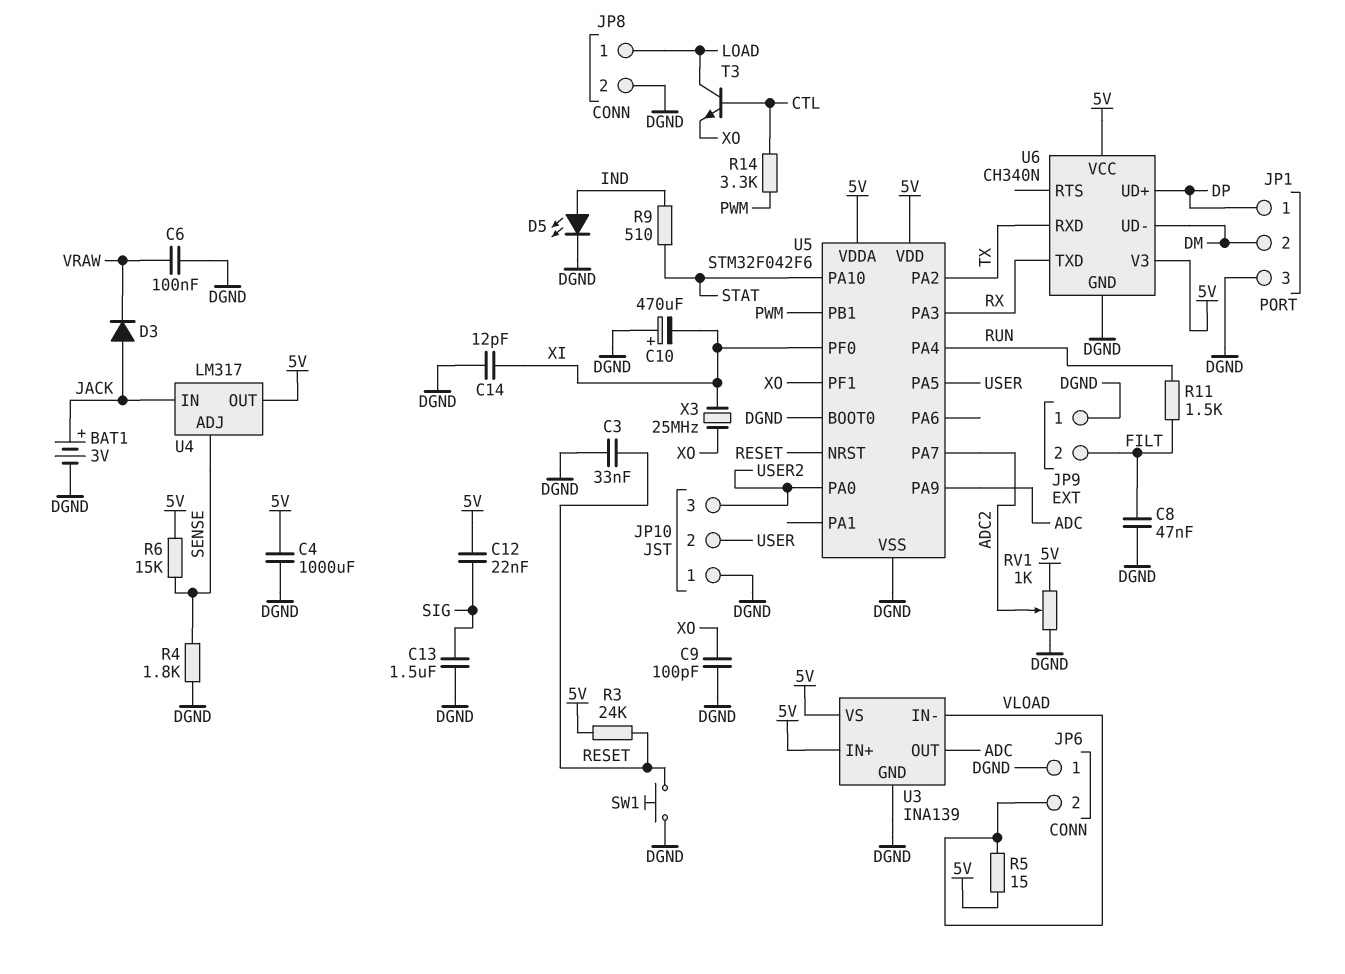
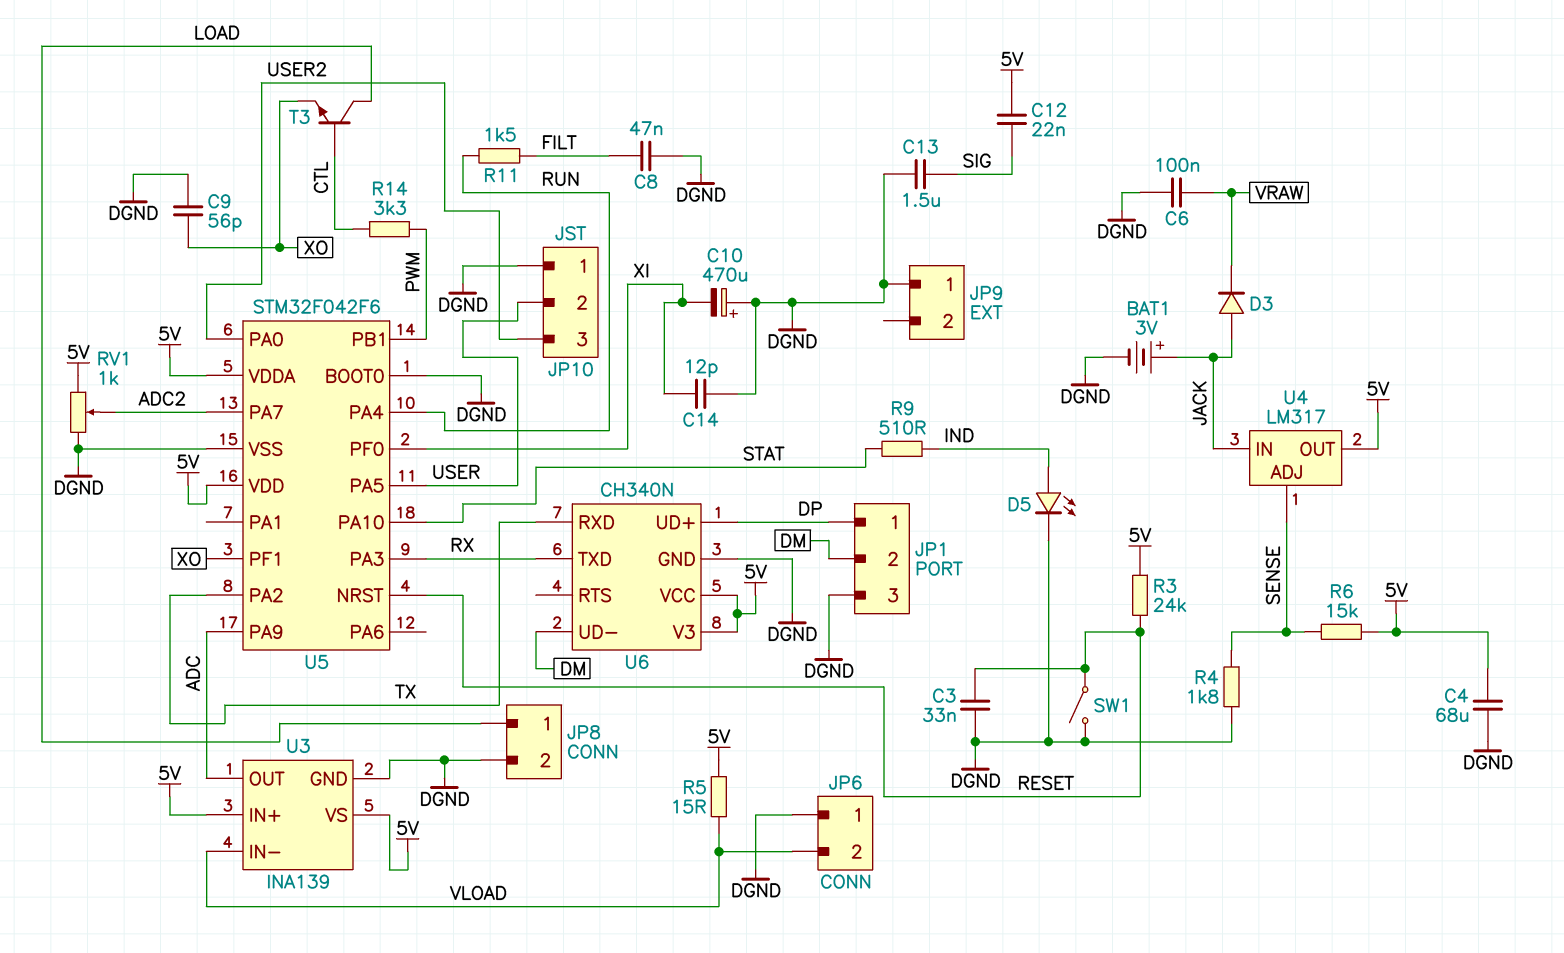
C4: 1000uF (5V, DGND) -> 68uF (5V, DGND)
C9: 100pF (DGND, XO) -> 56pF (DGND, XO)
JP9 pin 2: FILT -> none
SW1: button (DGND, RESET) -> switch (DGND, RESET)
X3: 25MHz (XI, XO) -> none

